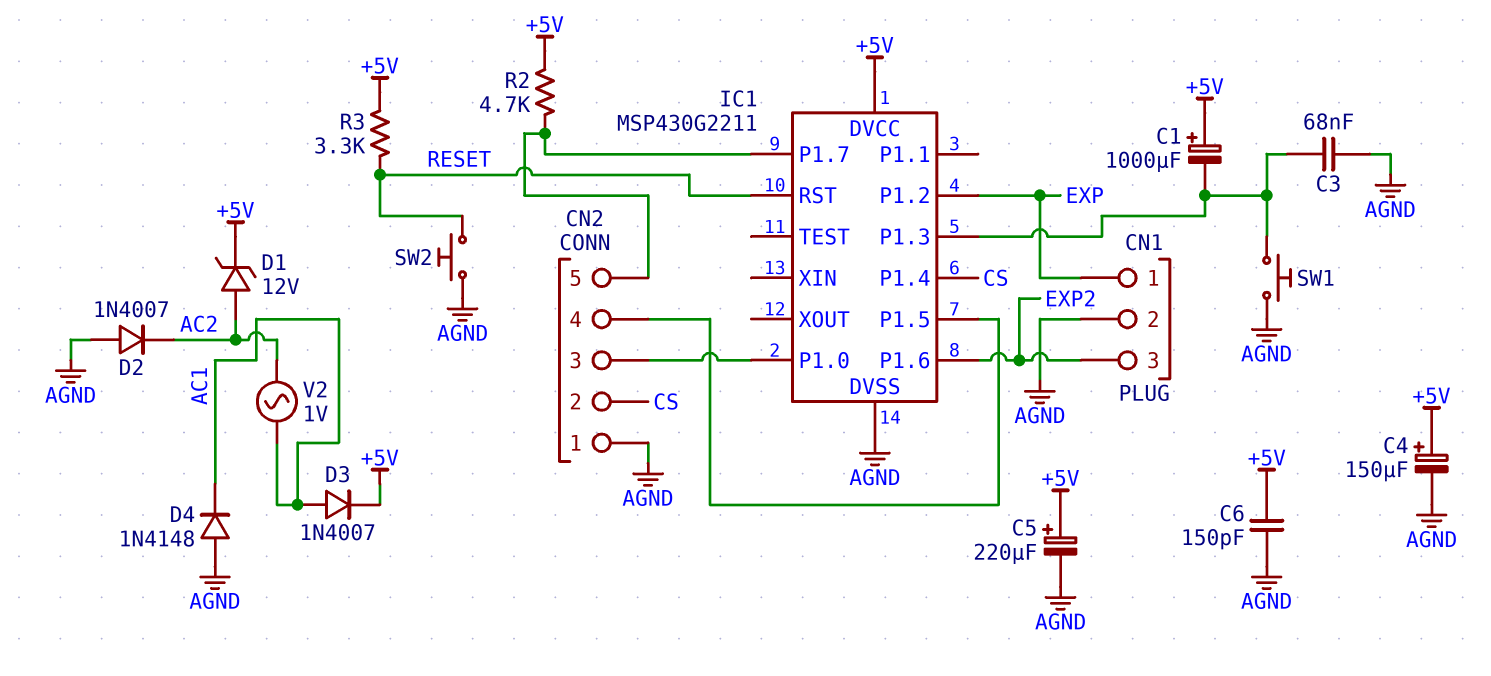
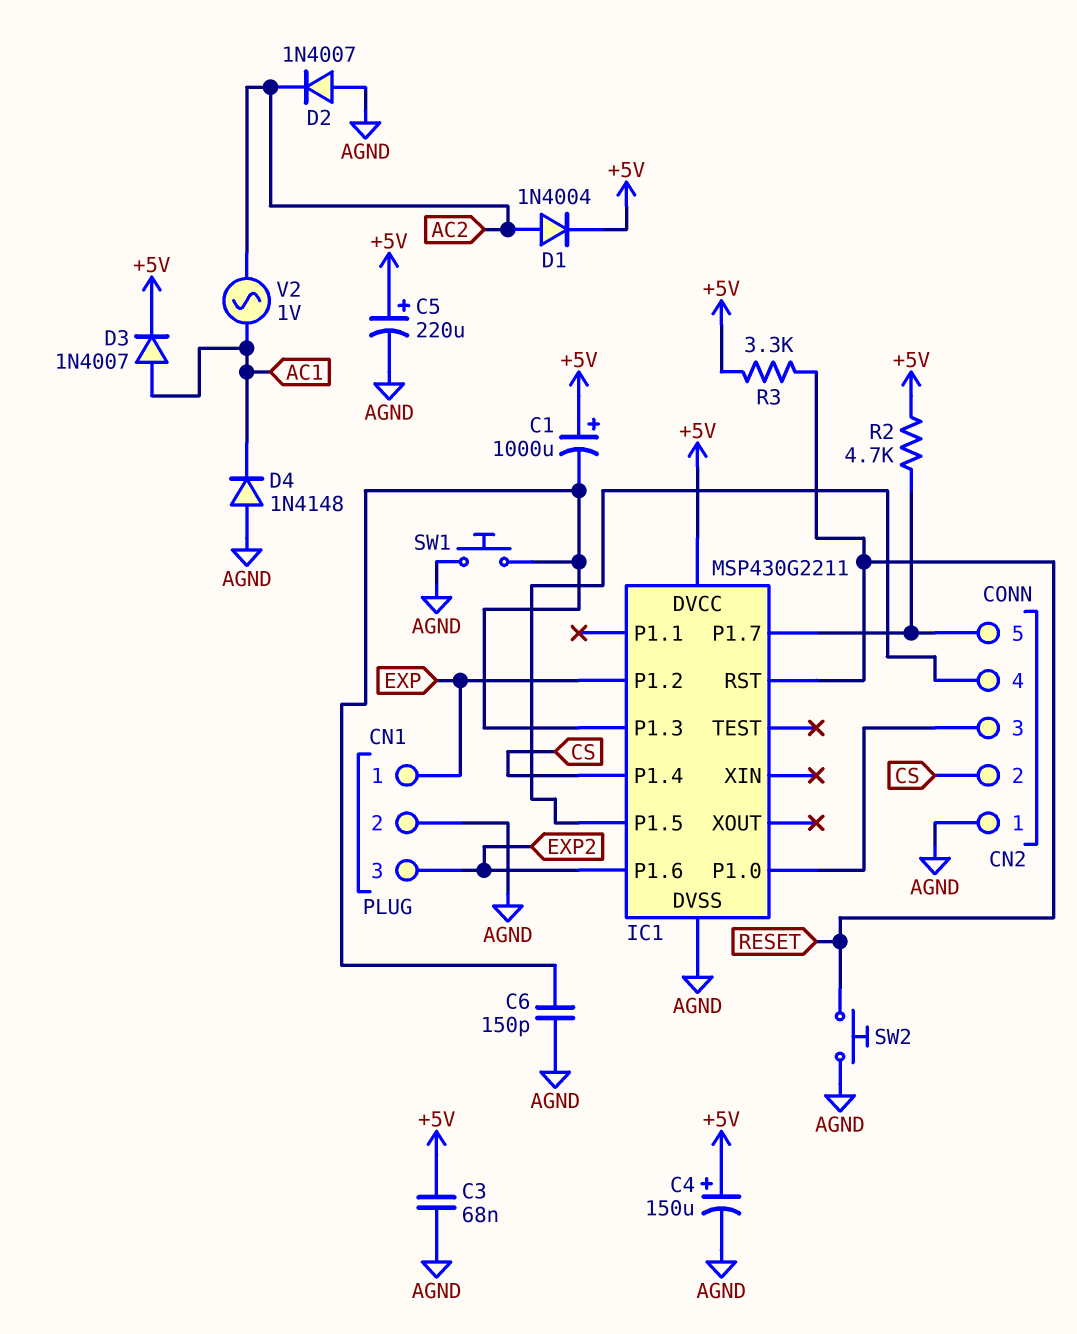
C3: 68nF (AGND, IC1/P1.3) -> 68nF (+5V, AGND)
C6: 150pF (+5V, AGND) -> 150pF (AGND, IC1/P1.3)
D1: zener 12V (A AC2, K +5V) -> diode 1N4004 (A AC2, K +5V)

